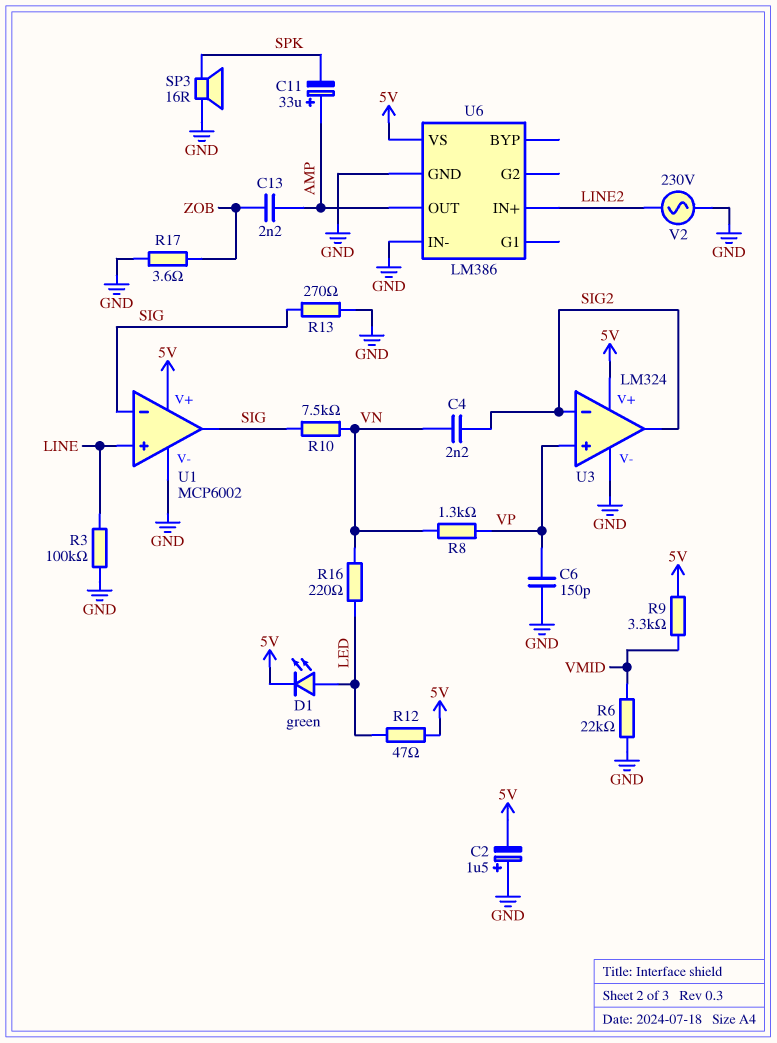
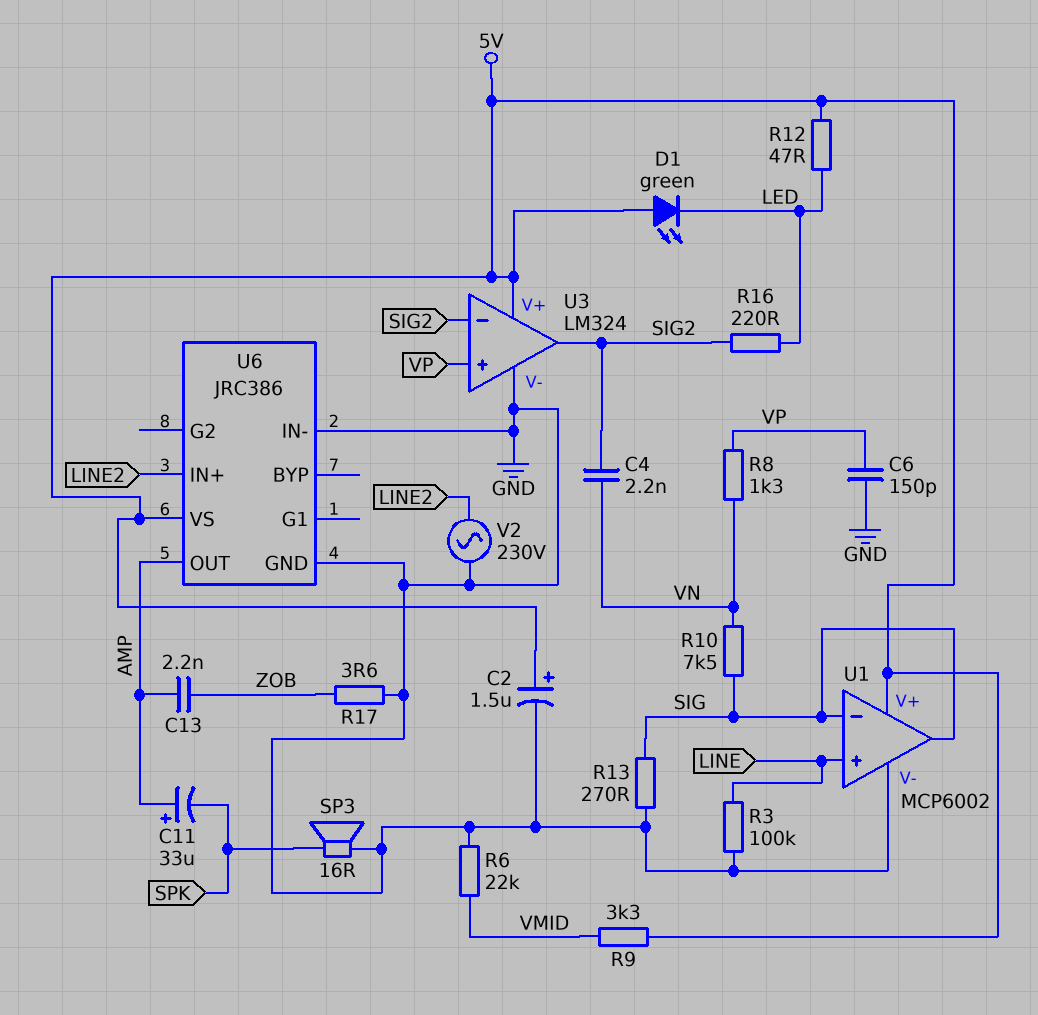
C2: 1.5uF (plus GND, minus 5V) -> 1.5uF (plus 5V, minus GND)
D1: LED green (A LED, K 5V) -> LED green (A 5V, K LED)
R16: 220 (LED, VN) -> 220 (LED, SIG2)
U6: LM386 -> JRC386

